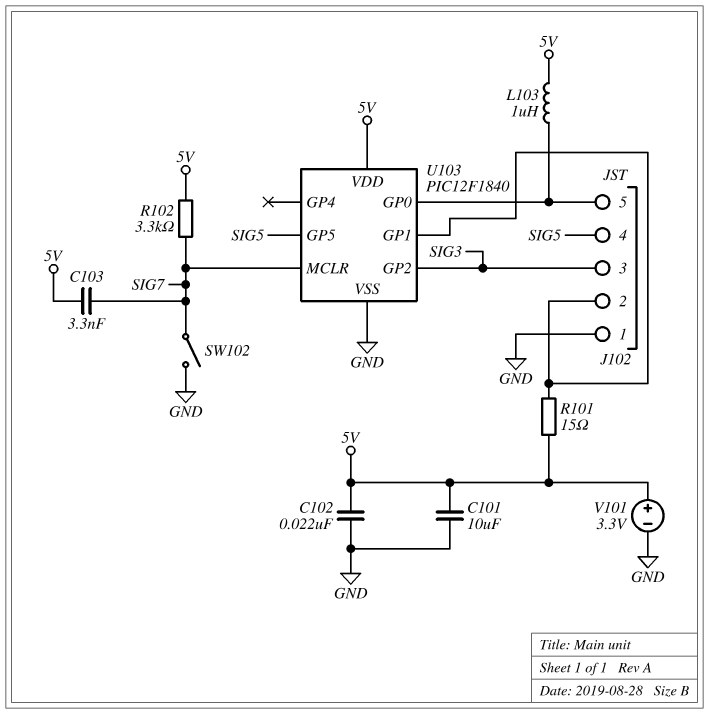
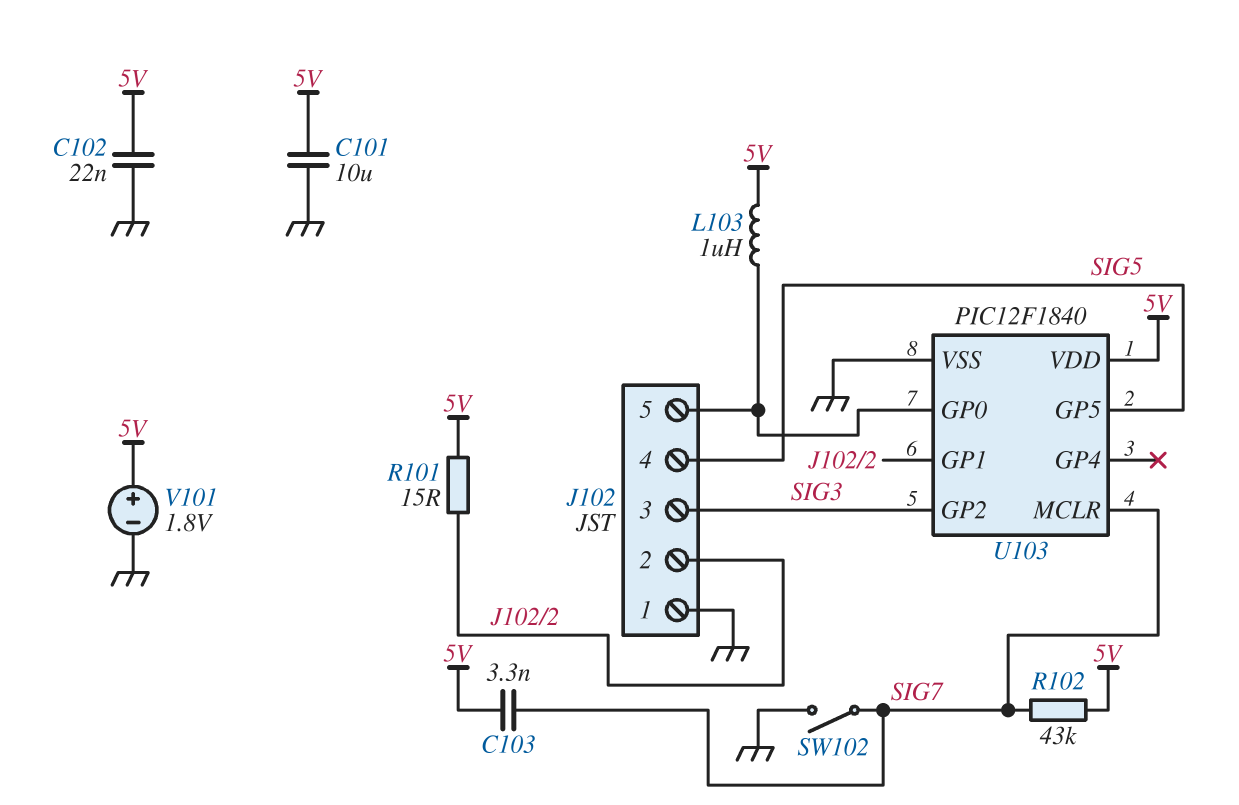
R102: 3.3k (5V, SIG7) -> 43k (5V, SIG7)
V101: 3.3V (plus 5V, minus GND) -> 1.8V (plus 5V, minus GND)

